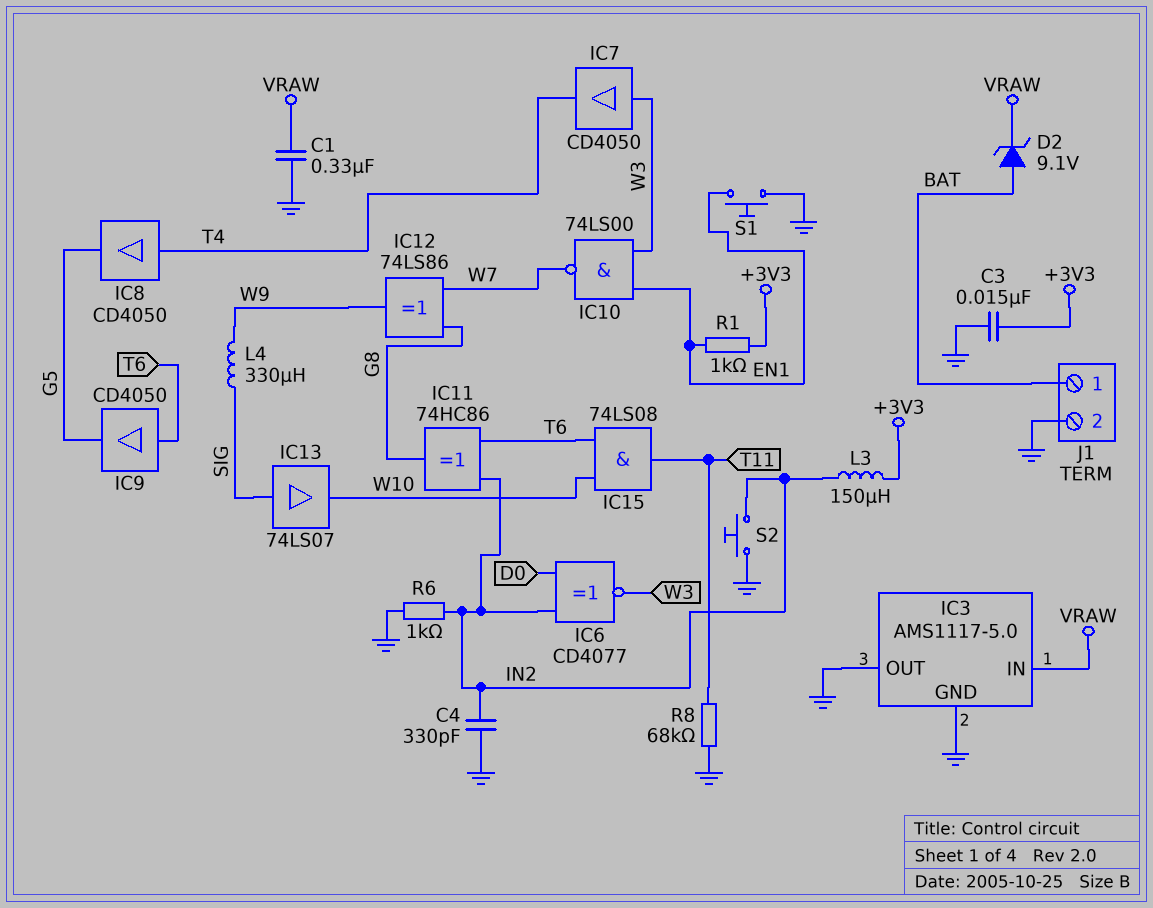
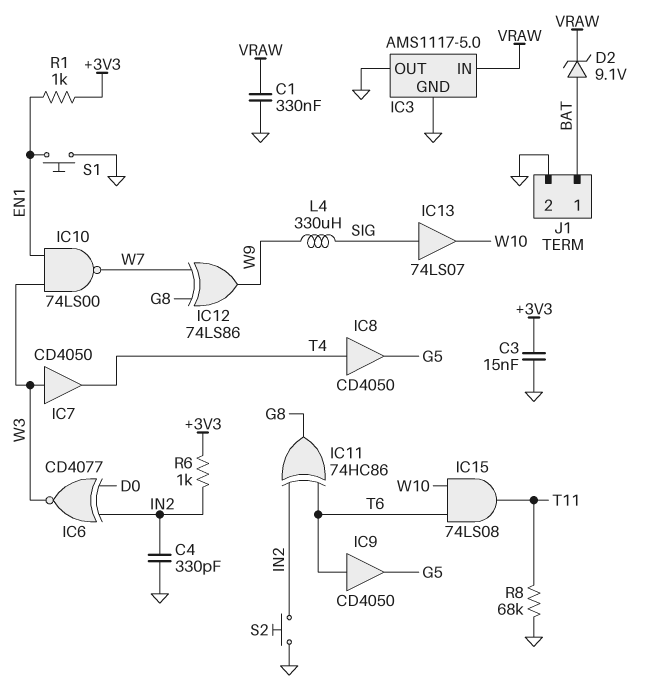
L3: 150uH (+3V3, IN2) -> none
R6: 1k (GND, IN2) -> 1k (+3V3, IN2)

